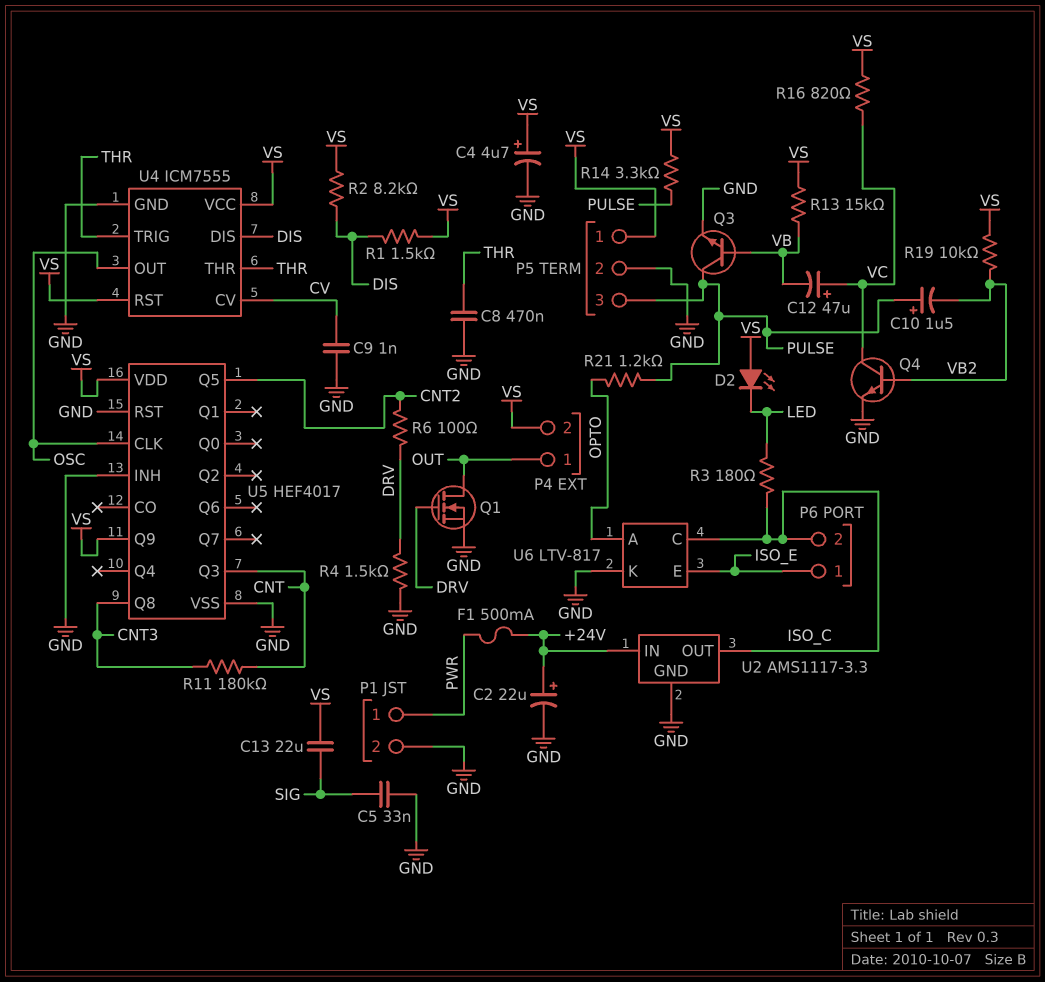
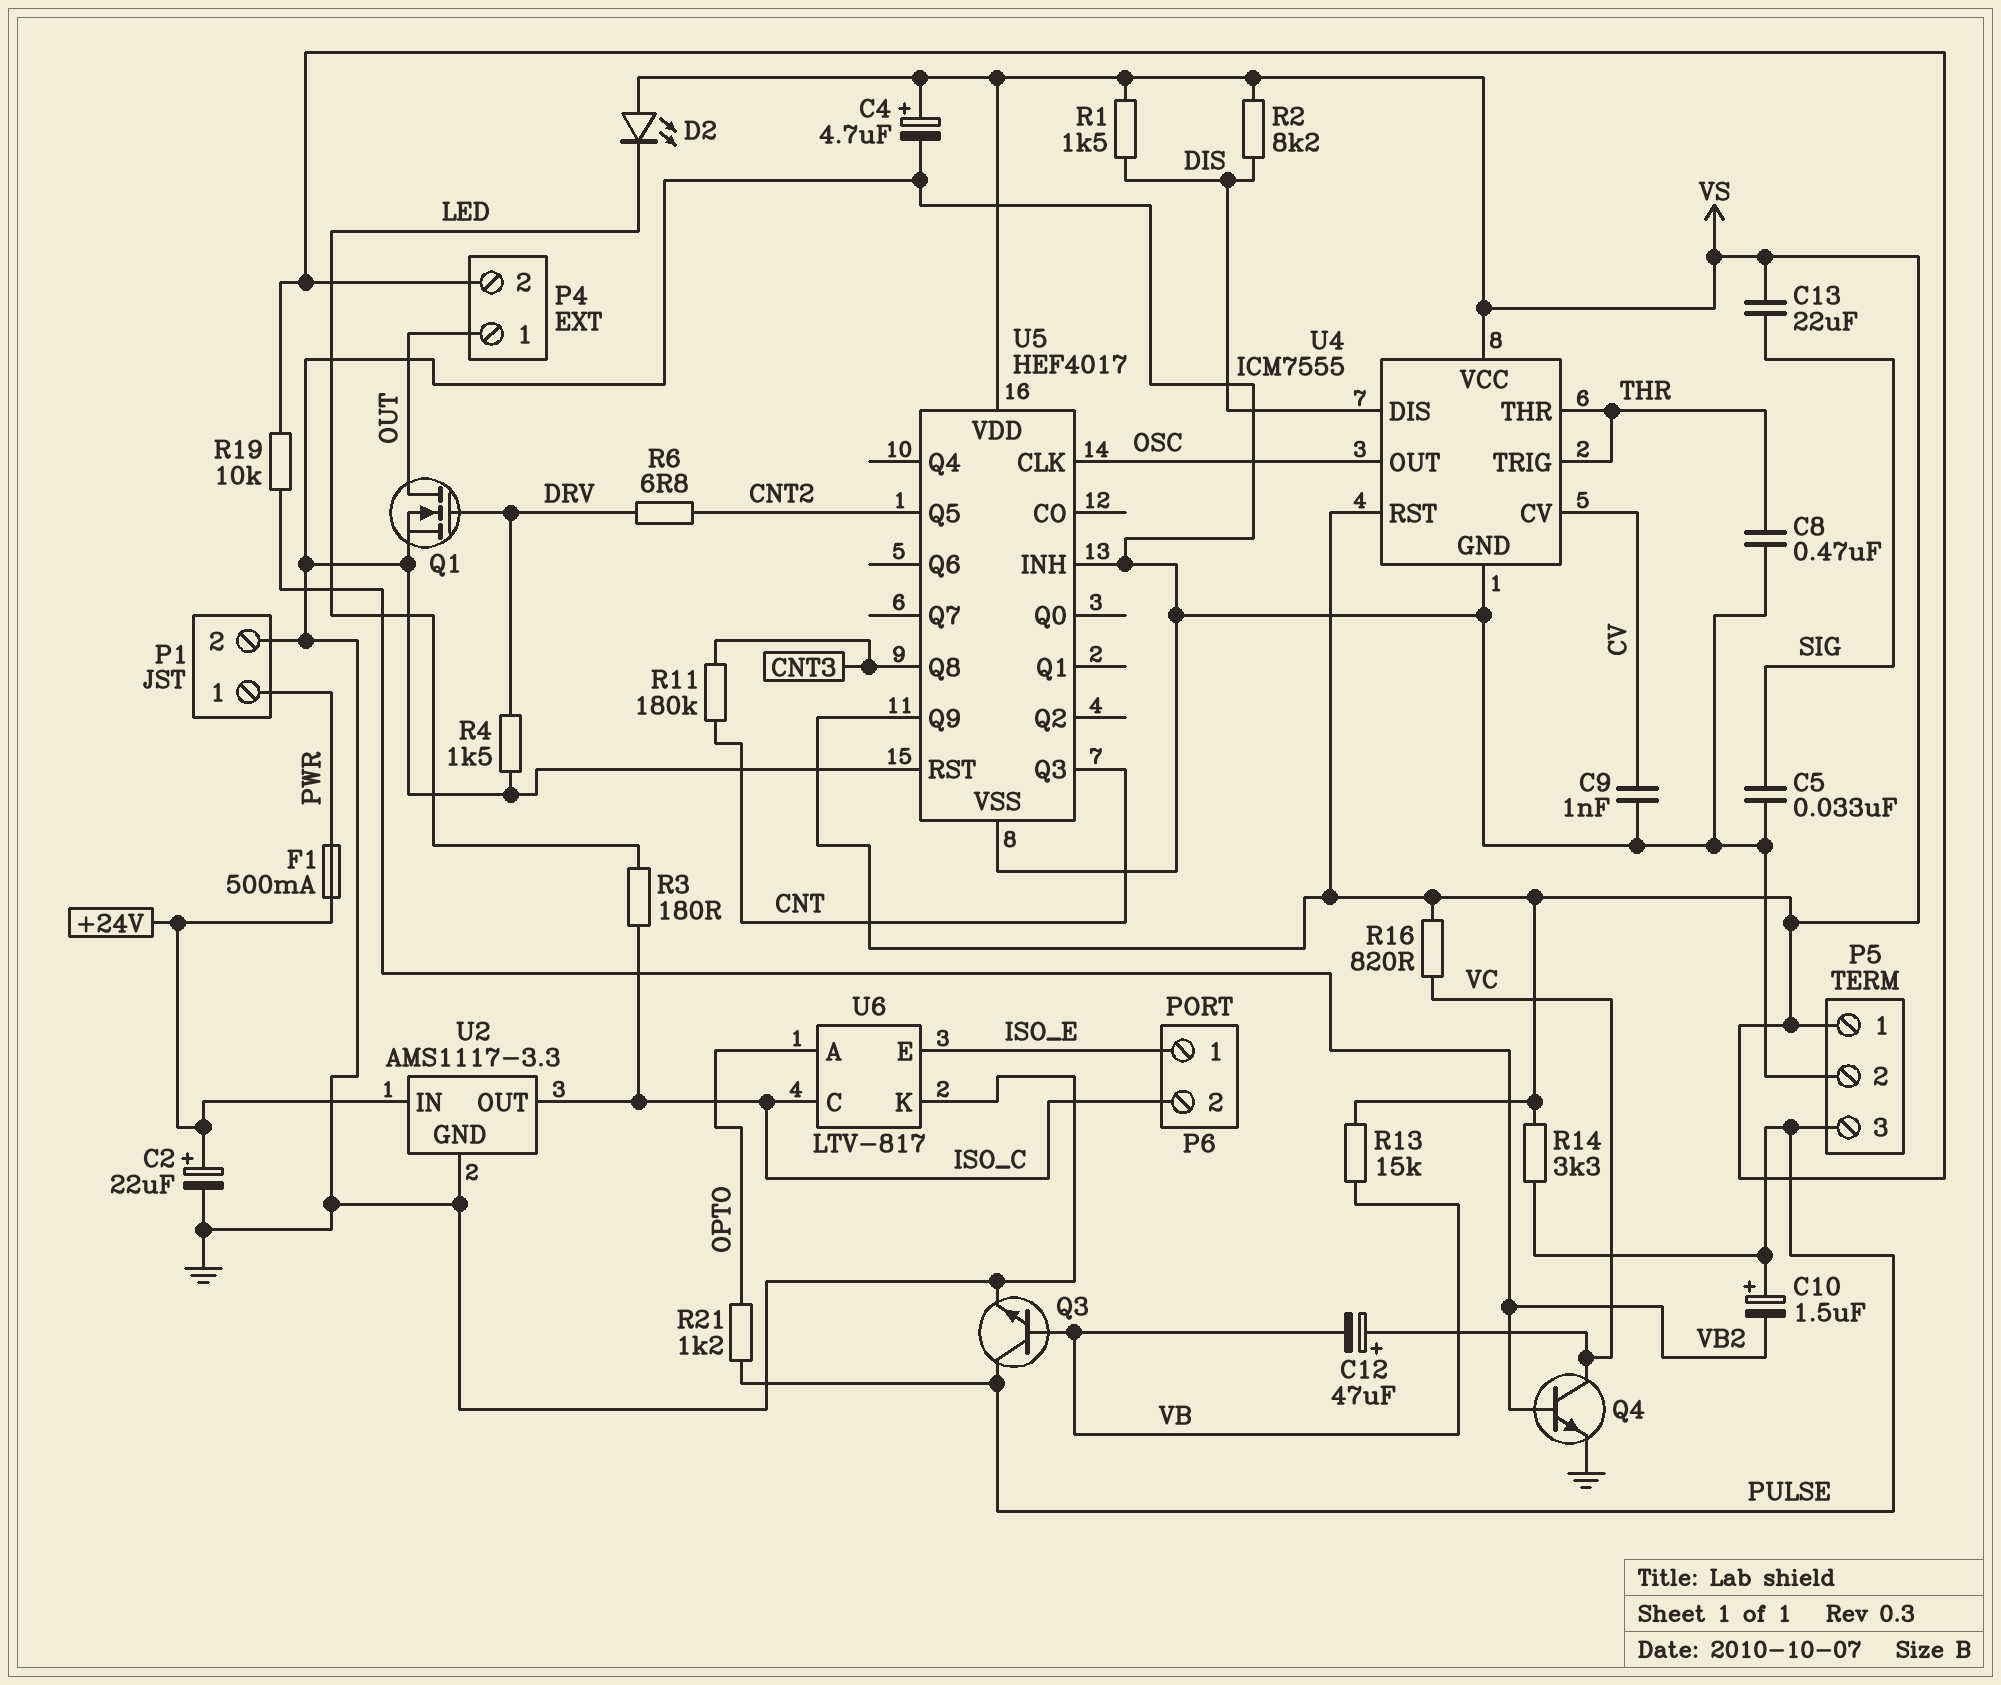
R6: 100 (CNT2, DRV) -> 6.8 (CNT2, DRV)

